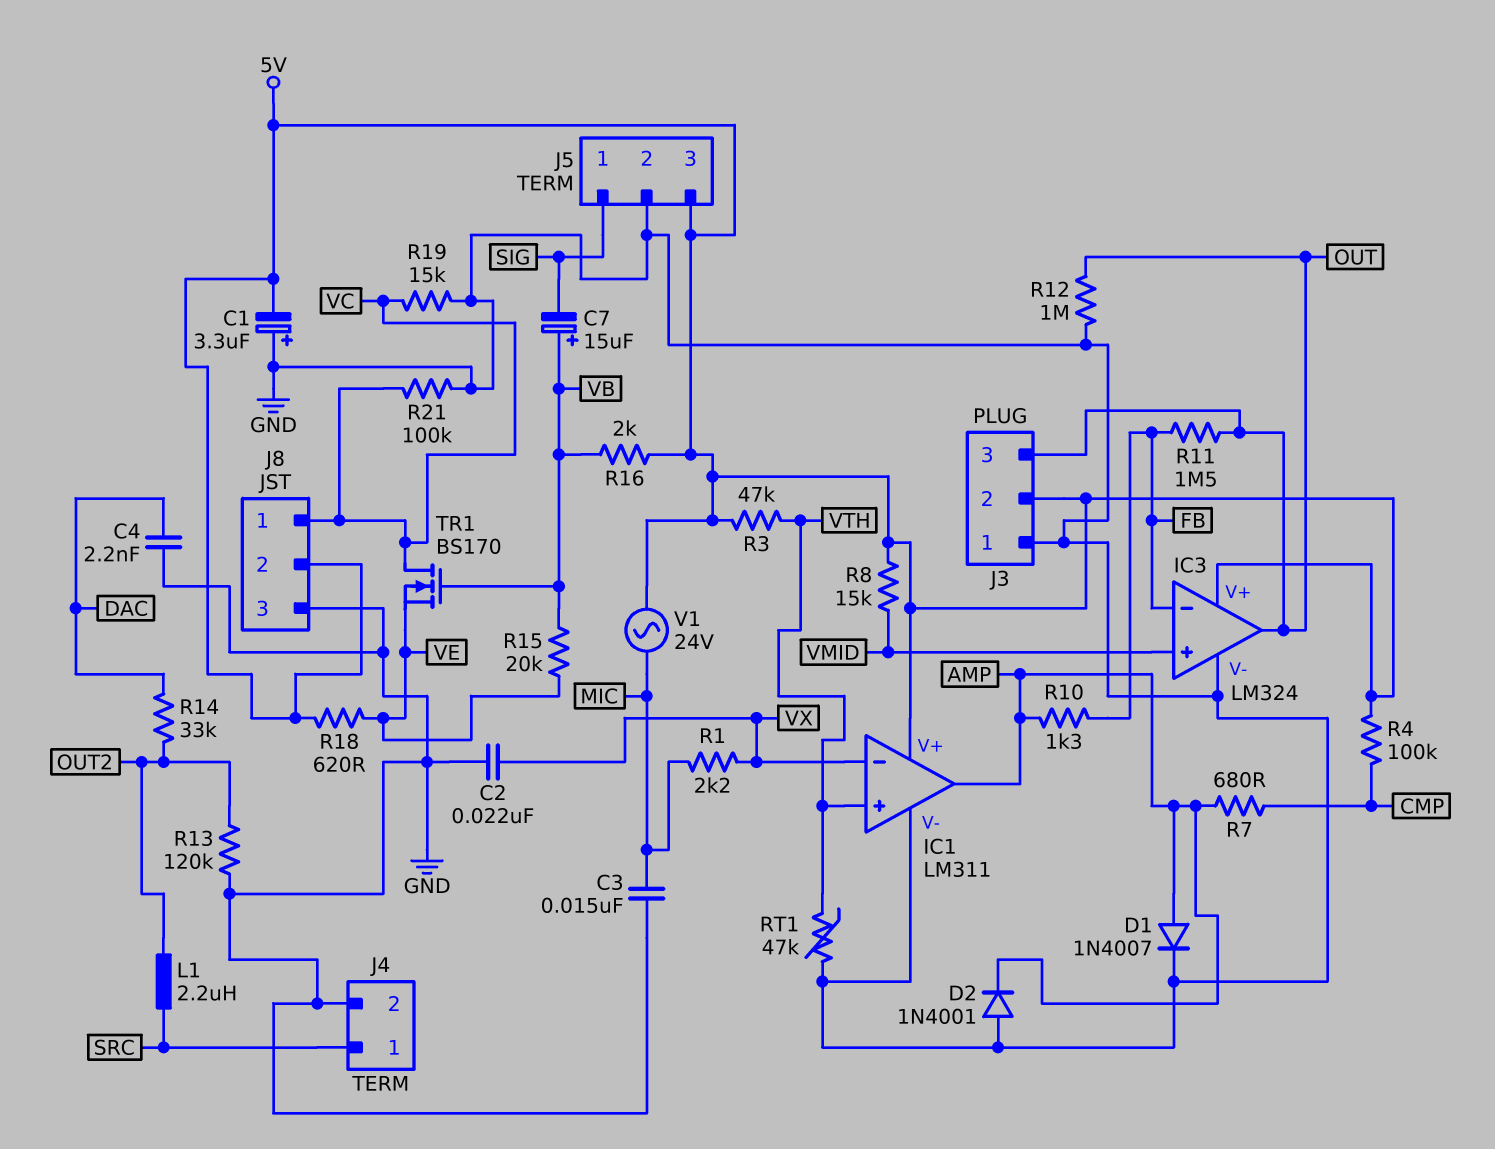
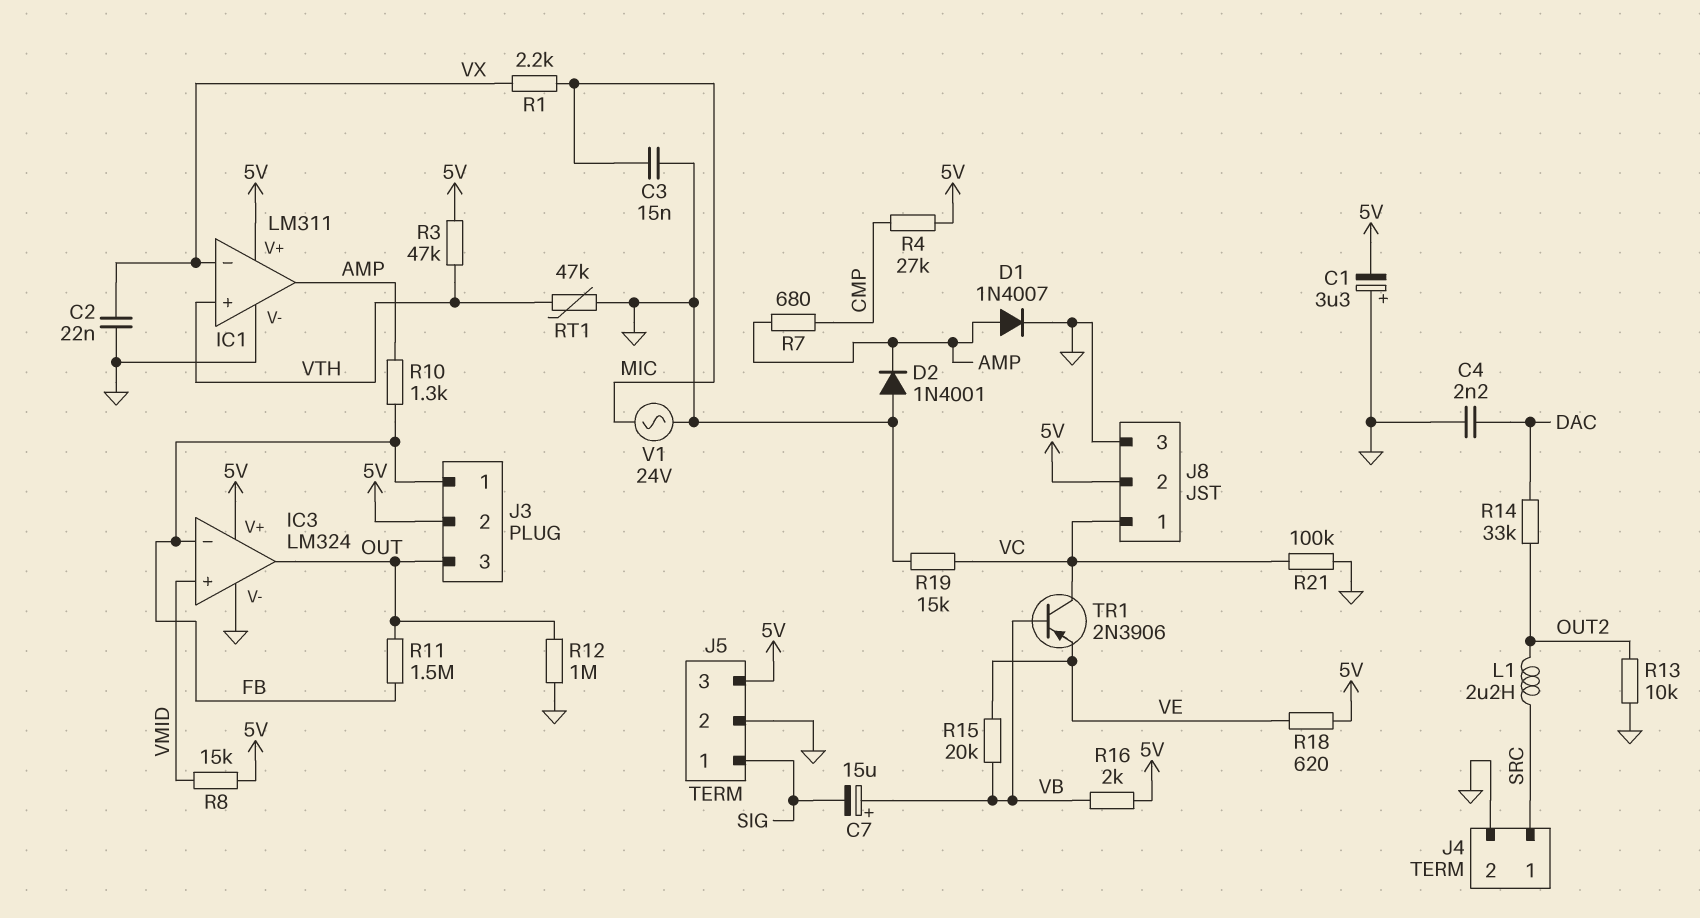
J3 pin 1: GND -> FB
R4: 100k (5V, CMP) -> 27k (5V, CMP)
R13: 120k (GND, OUT2) -> 10k (GND, OUT2)
TR1: NMOS BS170 (G VB, D VC, S VE) -> PNP 2N3906 (B VB, C VC, E VE)
V1: AC 24V (5V, MIC) -> AC 24V (GND, MIC)

